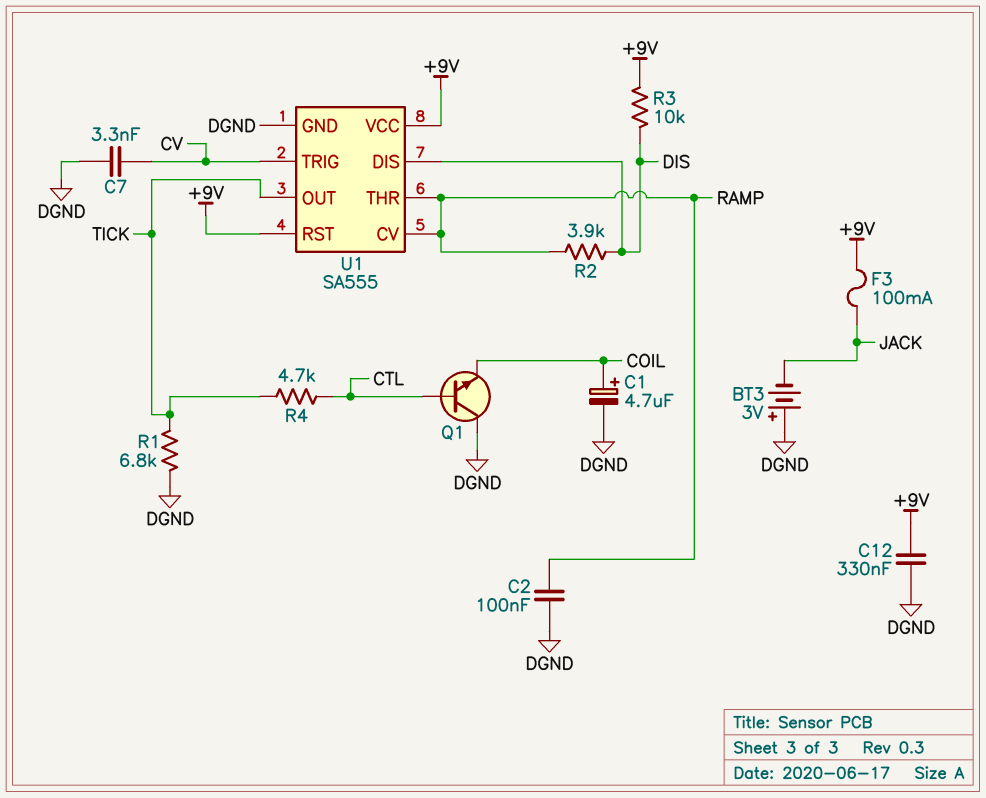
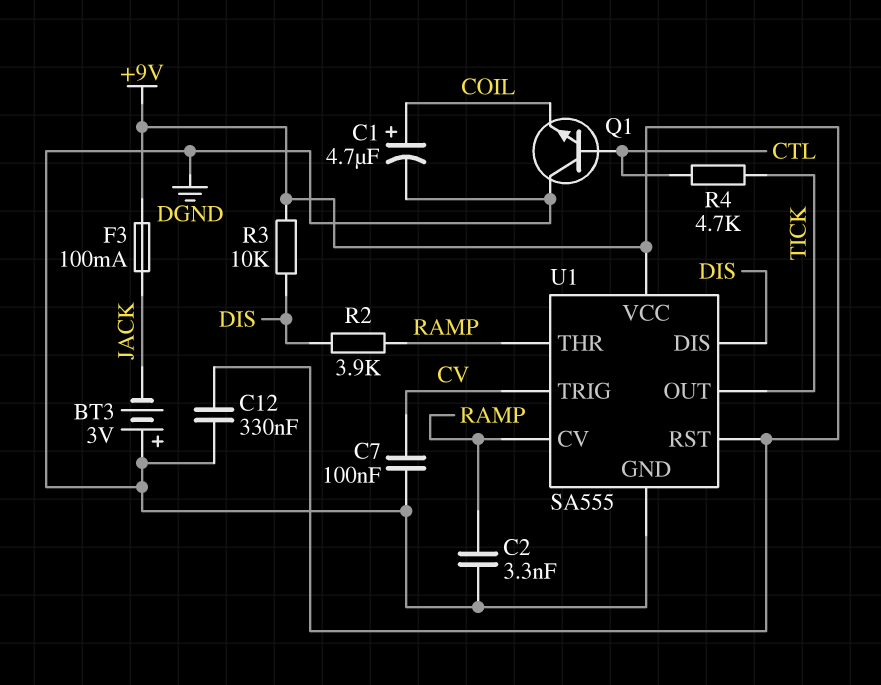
C2: 100nF (DGND, RAMP) -> 3.3nF (DGND, RAMP)
C7: 3.3nF (CV, DGND) -> 100nF (CV, DGND)
R1: 6.8k (DGND, TICK) -> none

